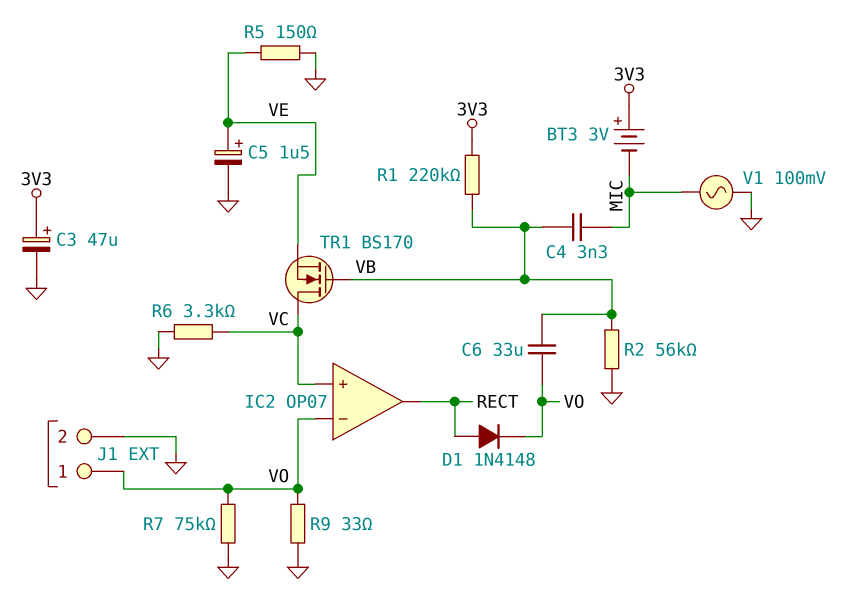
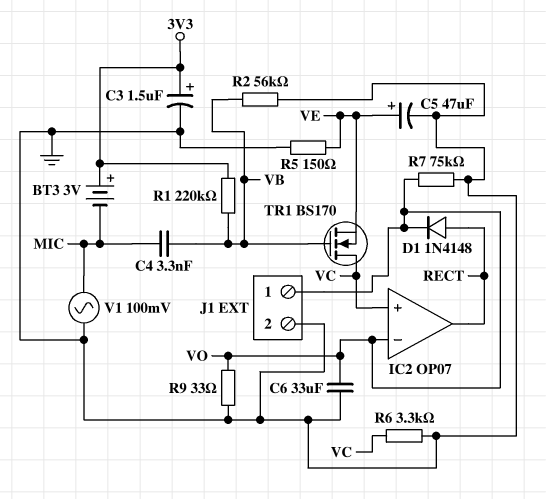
C3: 47uF (plus 3V3, minus GND) -> 1.5uF (plus 3V3, minus GND)
C5: 1.5uF (plus VE, minus GND) -> 47uF (plus VE, minus GND)
C6: 33uF (VB, VO) -> 33uF (GND, VO)

